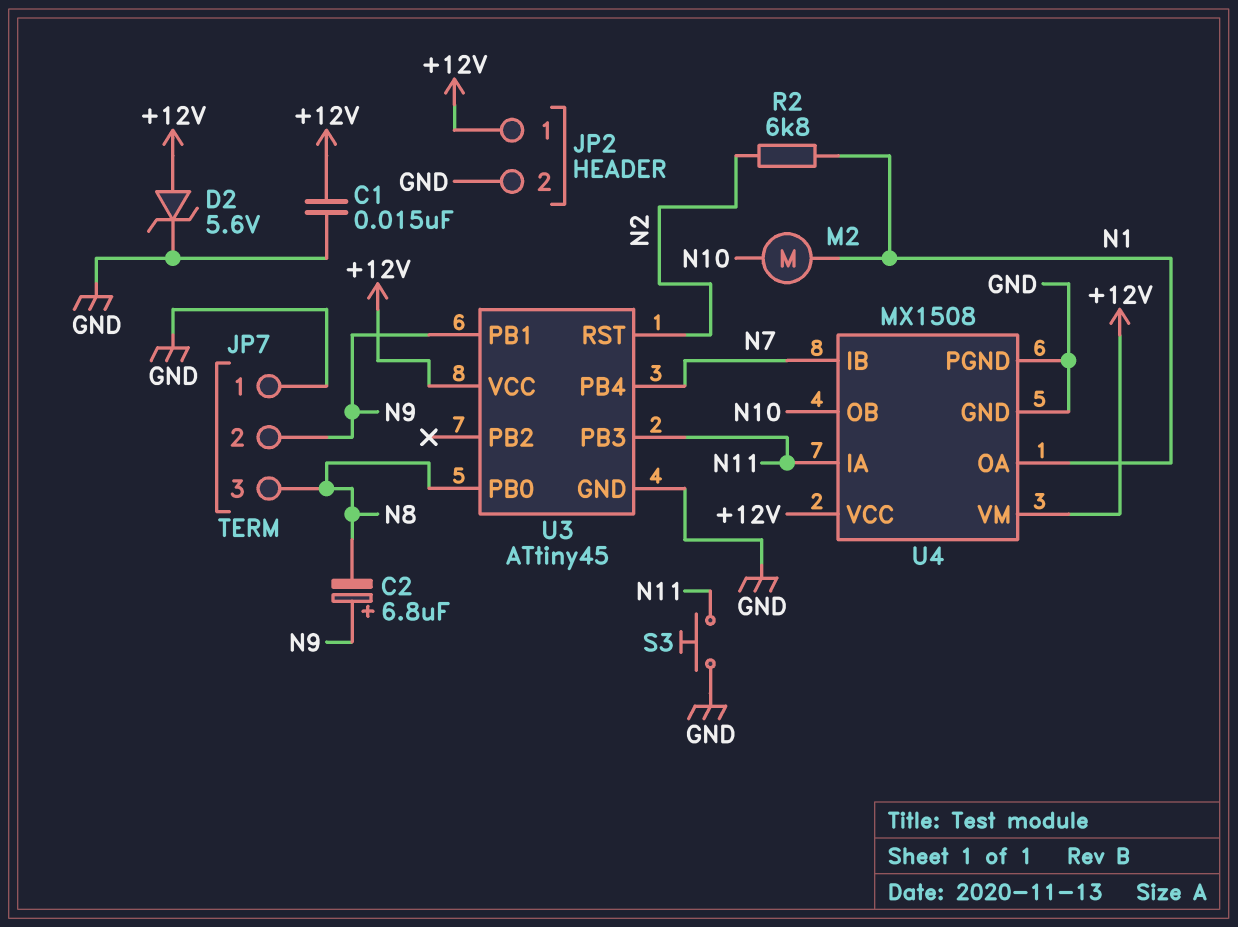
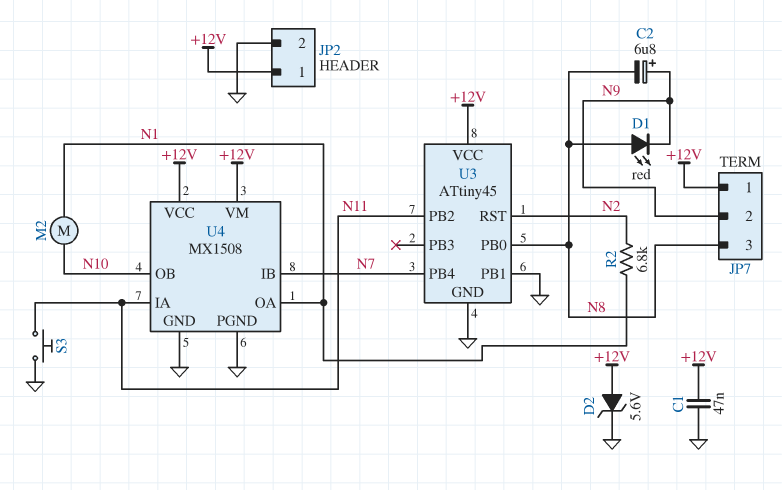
C1: 15nF (+12V, GND) -> 47nF (+12V, GND)
D1: none -> LED red (A N8, K N9)
JP7 pin 1: GND -> +12V
U3 pin PB1: N9 -> GND
U3 pin PB2: none -> N11
U3 pin PB3: N11 -> none

